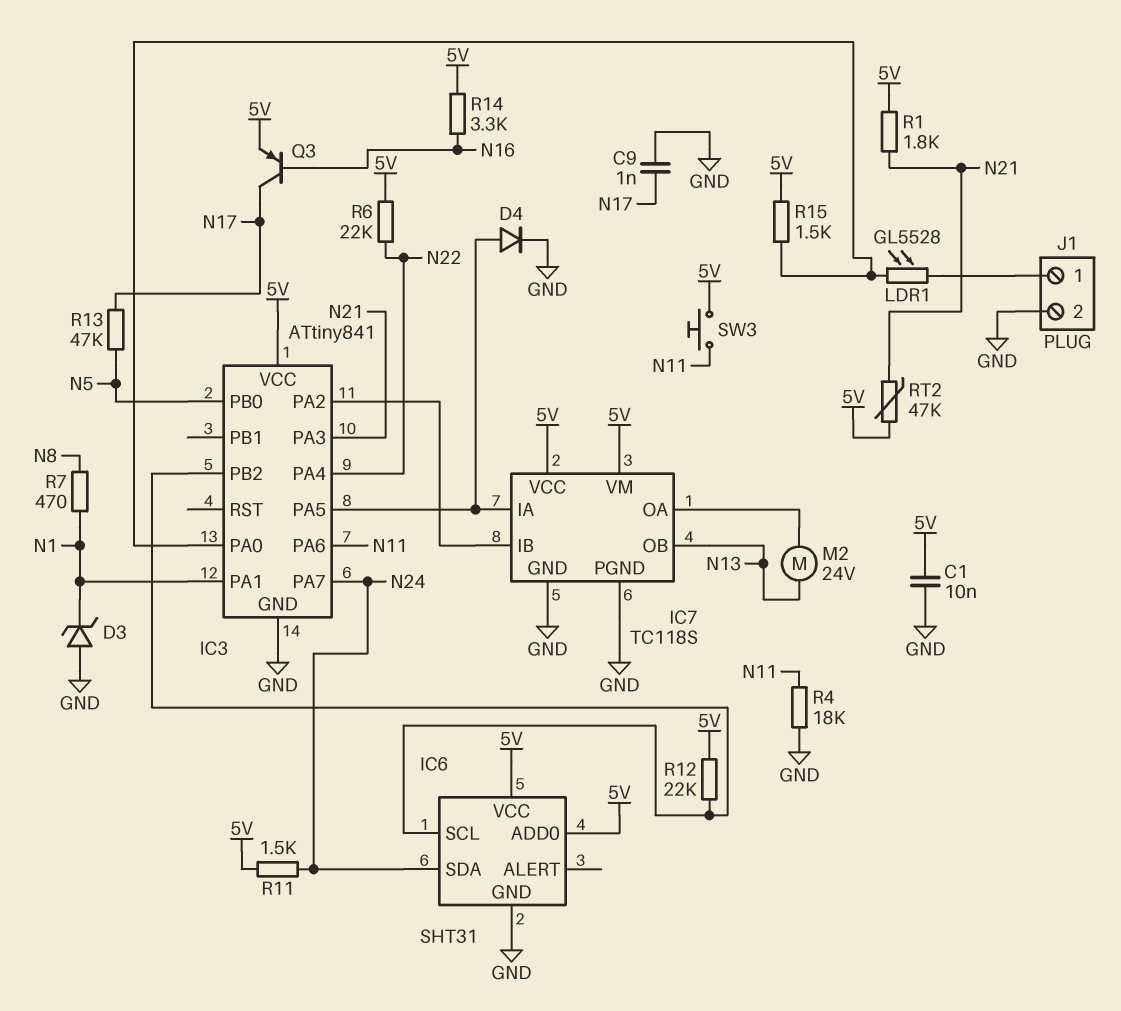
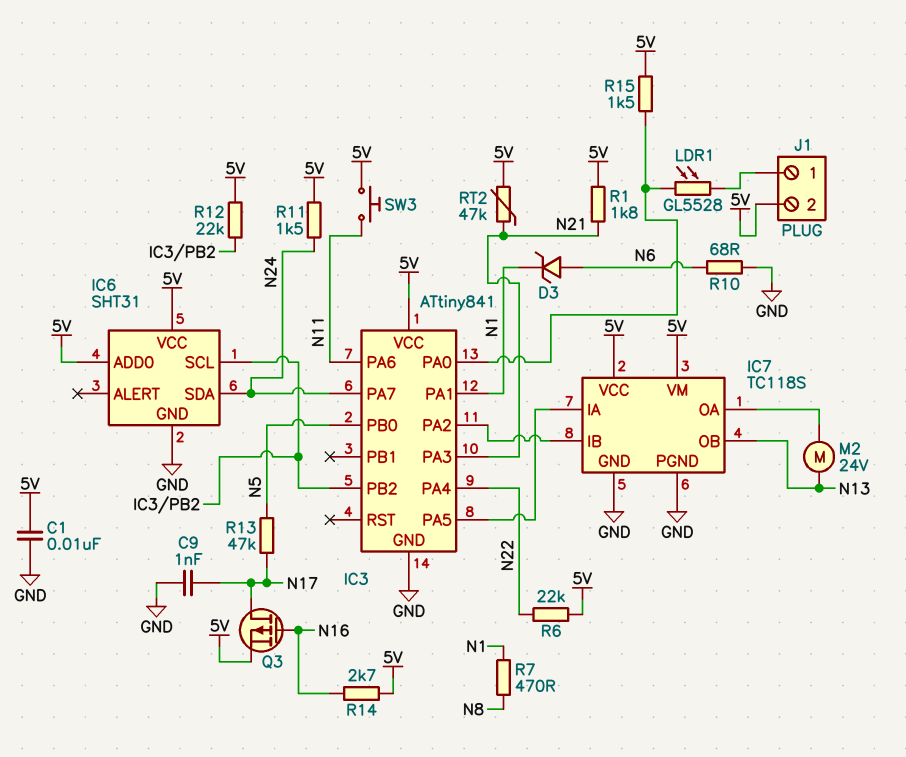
D3: zener (A GND, K N1) -> zener (A N6, K N1)
D4: diode (A IC3/PA5, K GND) -> none
J1 pin 2: GND -> 5V
Q3: PNP (B N16, C N17, E 5V) -> PMOS (G N16, D N17, S 5V)
R4: 18k (GND, N11) -> none
R10: none -> 68 (GND, N6)
R14: 3.3k (5V, N16) -> 2.7k (5V, N16)

